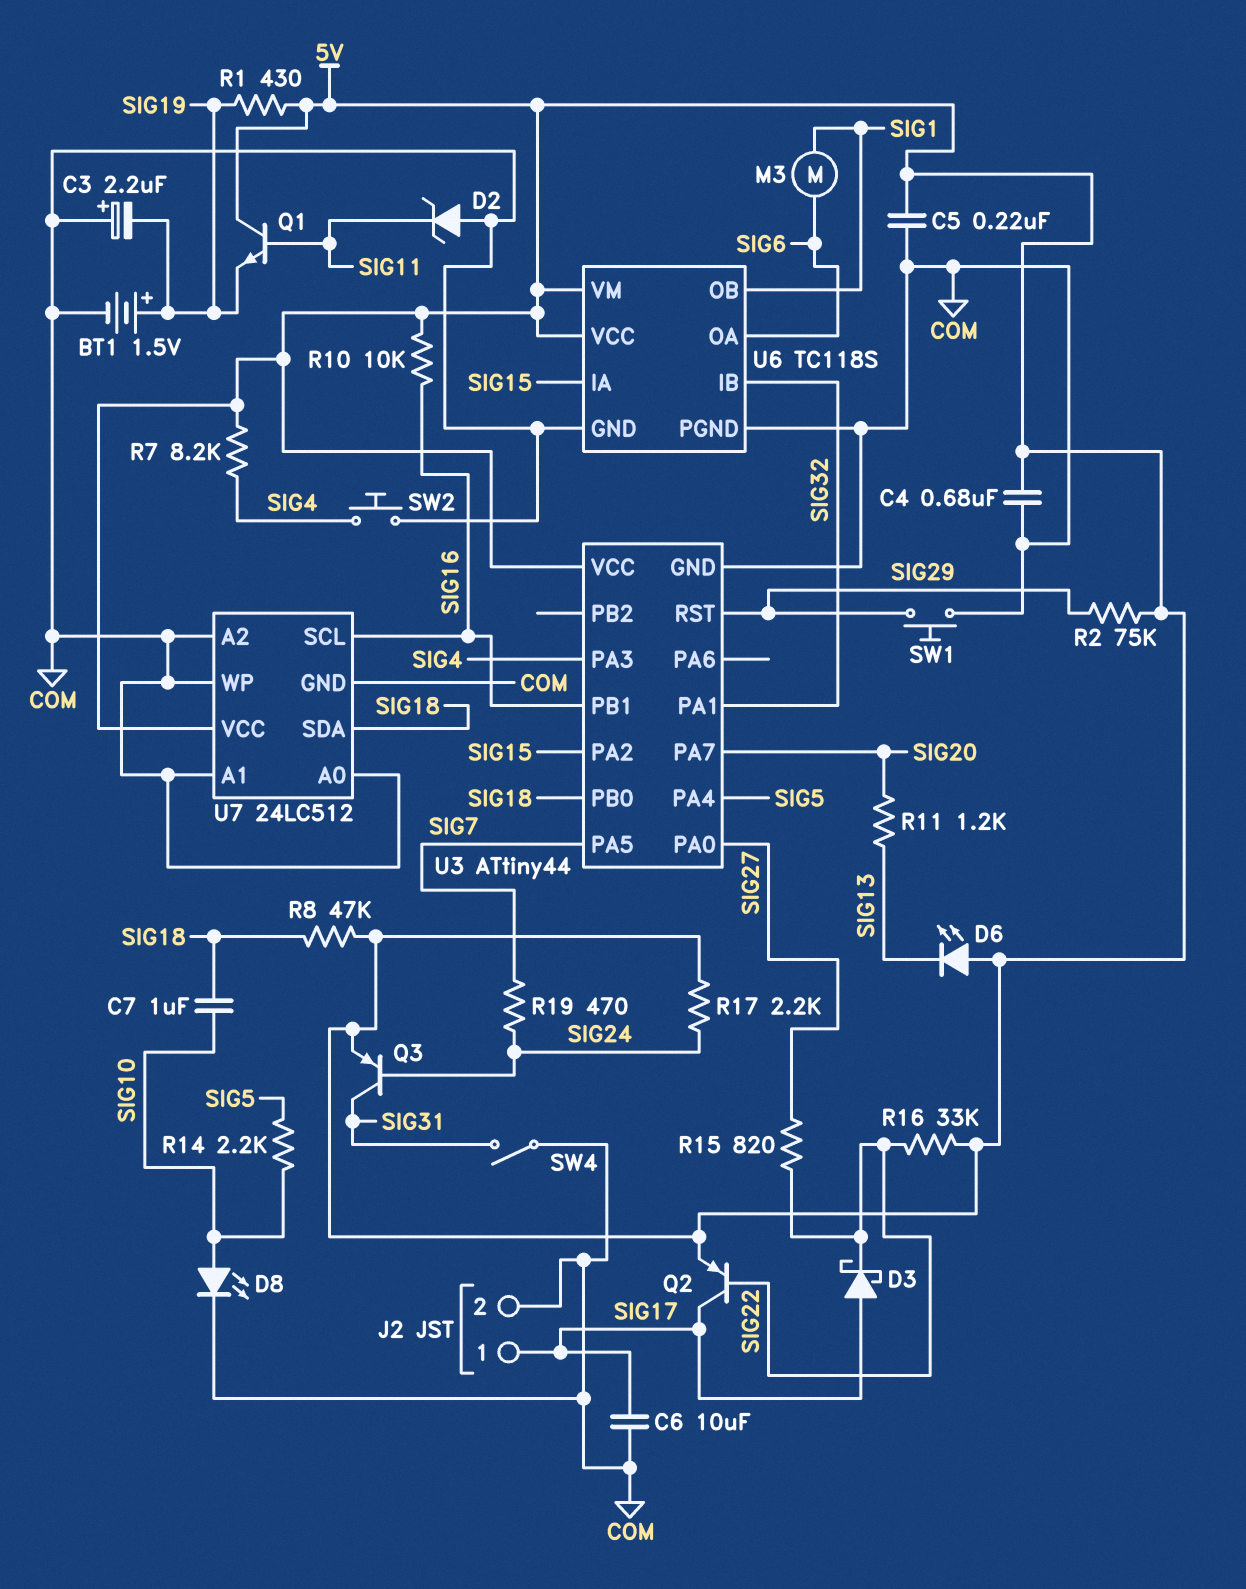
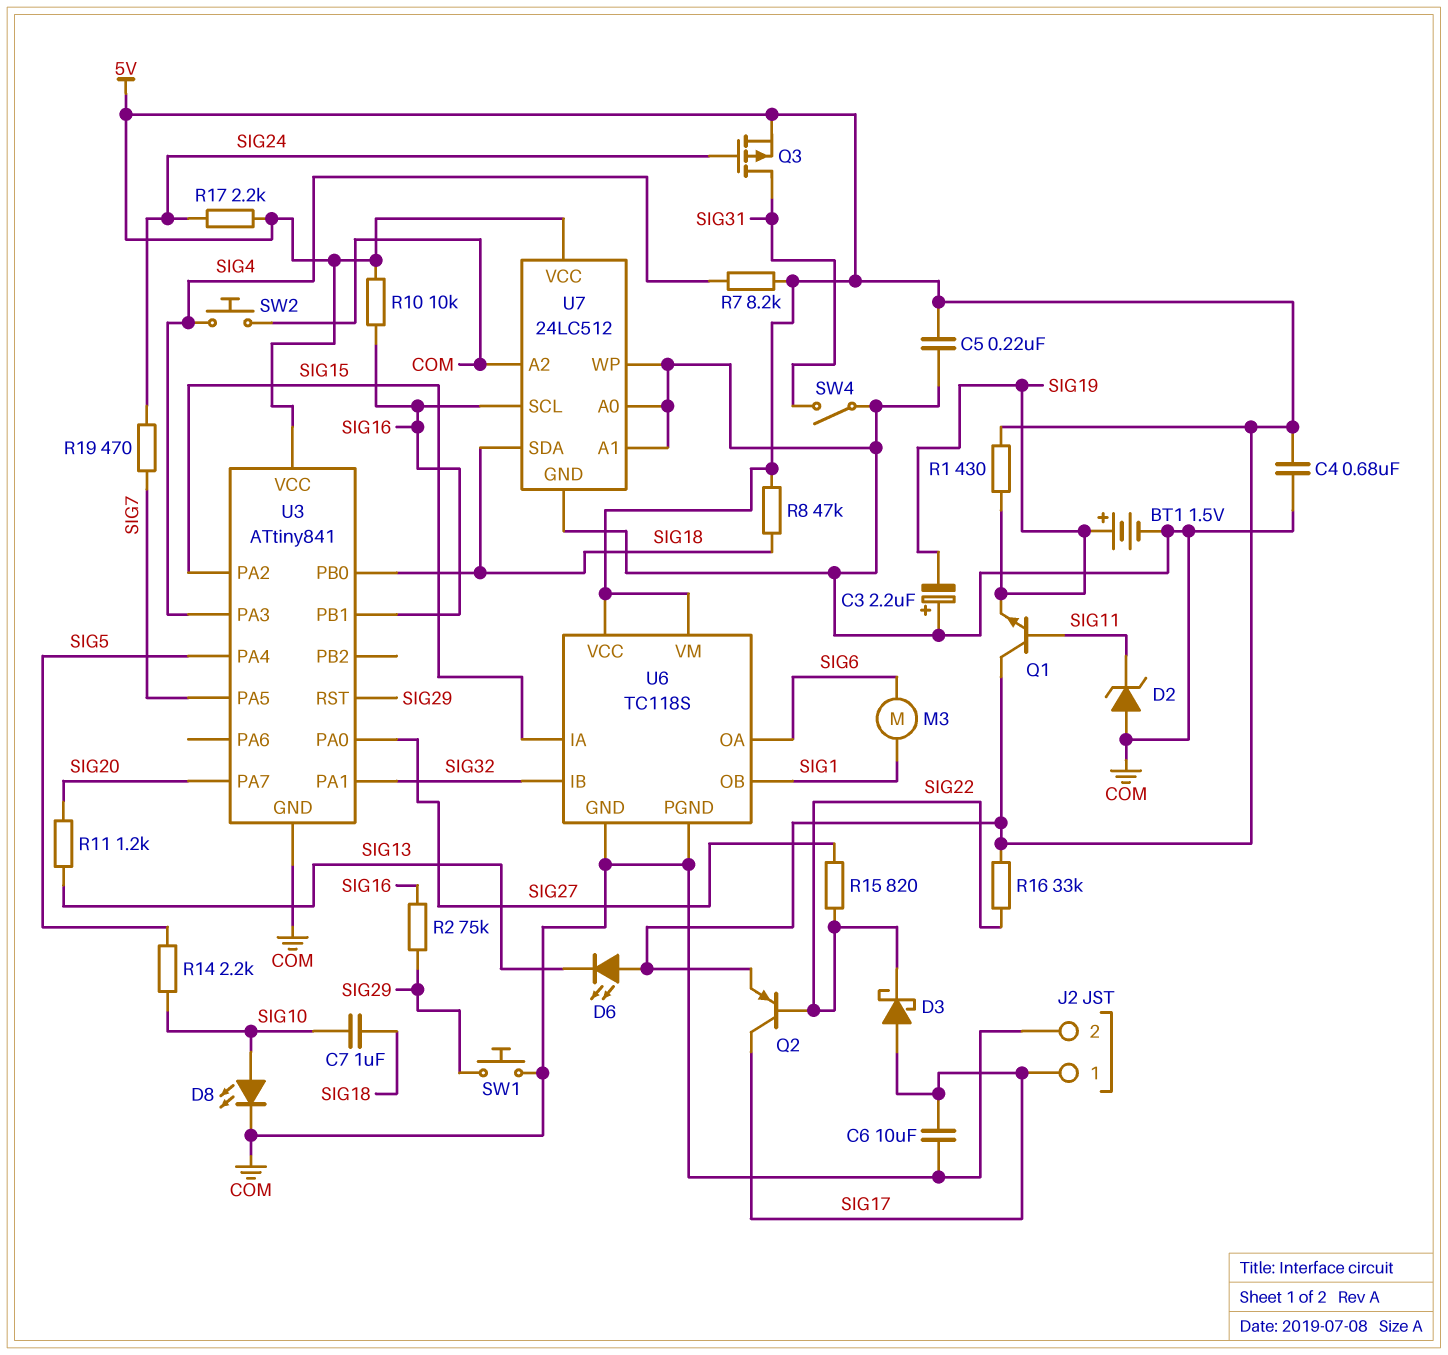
Q3: PNP (B SIG24, C SIG31, E 5V) -> PMOS (G SIG24, D SIG31, S 5V)
R2: 75k (5V, SIG29) -> 75k (SIG16, SIG29)
U3: ATtiny44 -> ATtiny841

